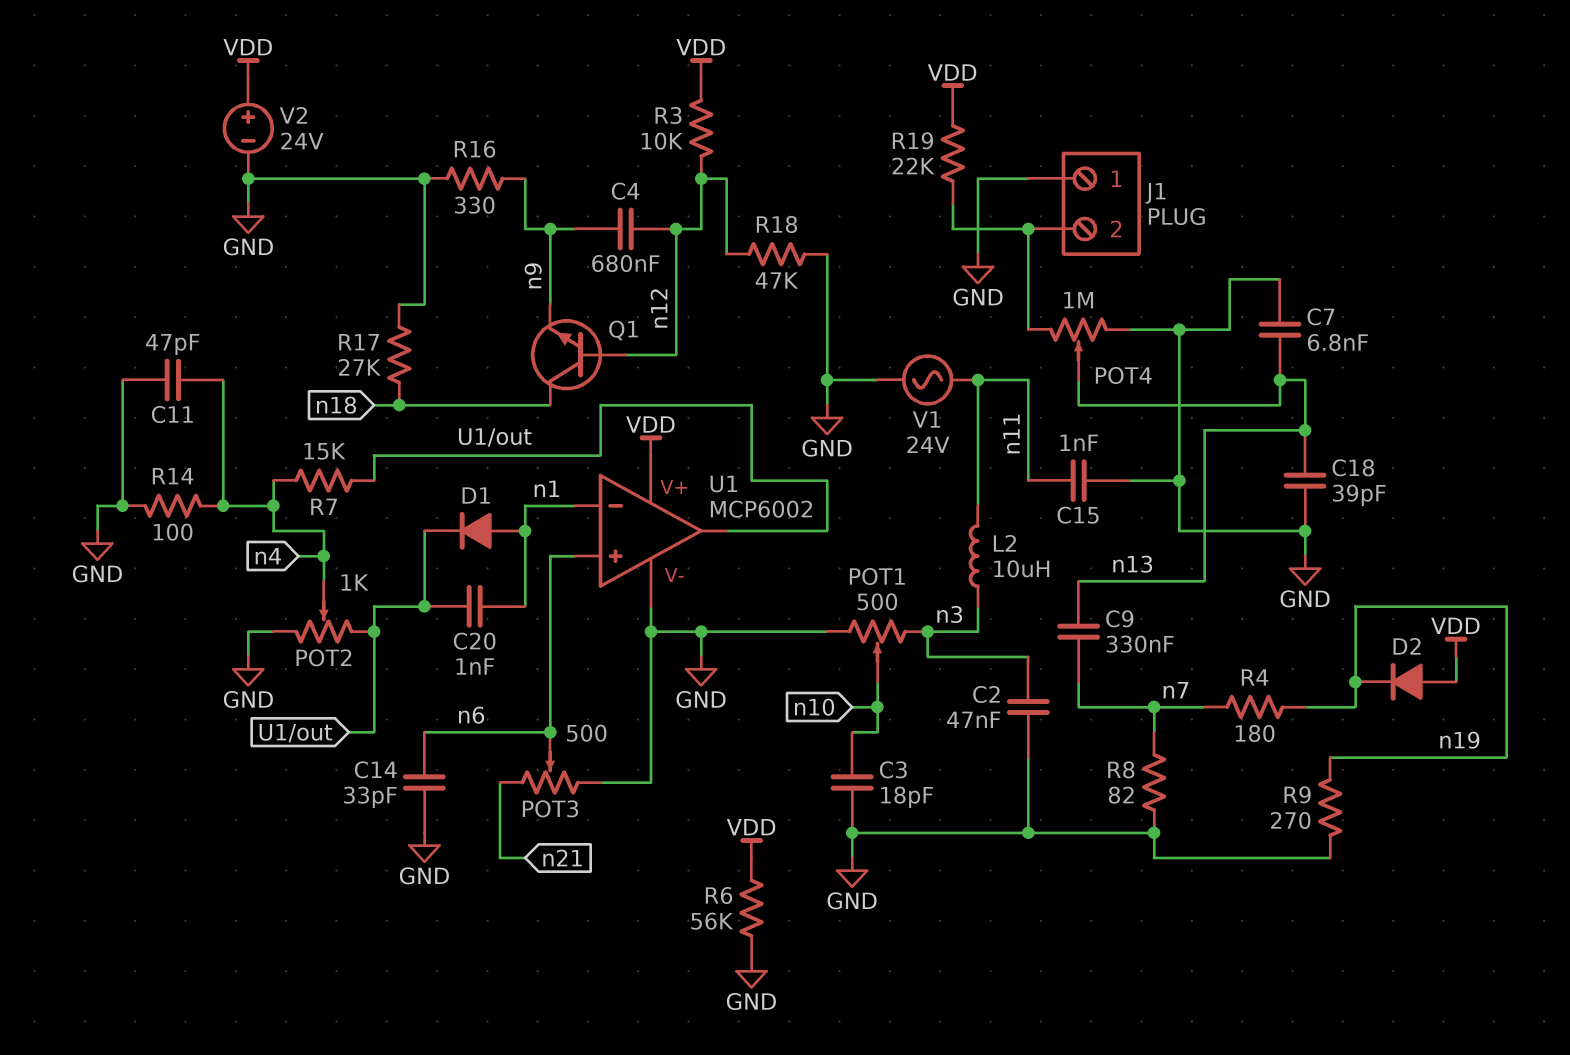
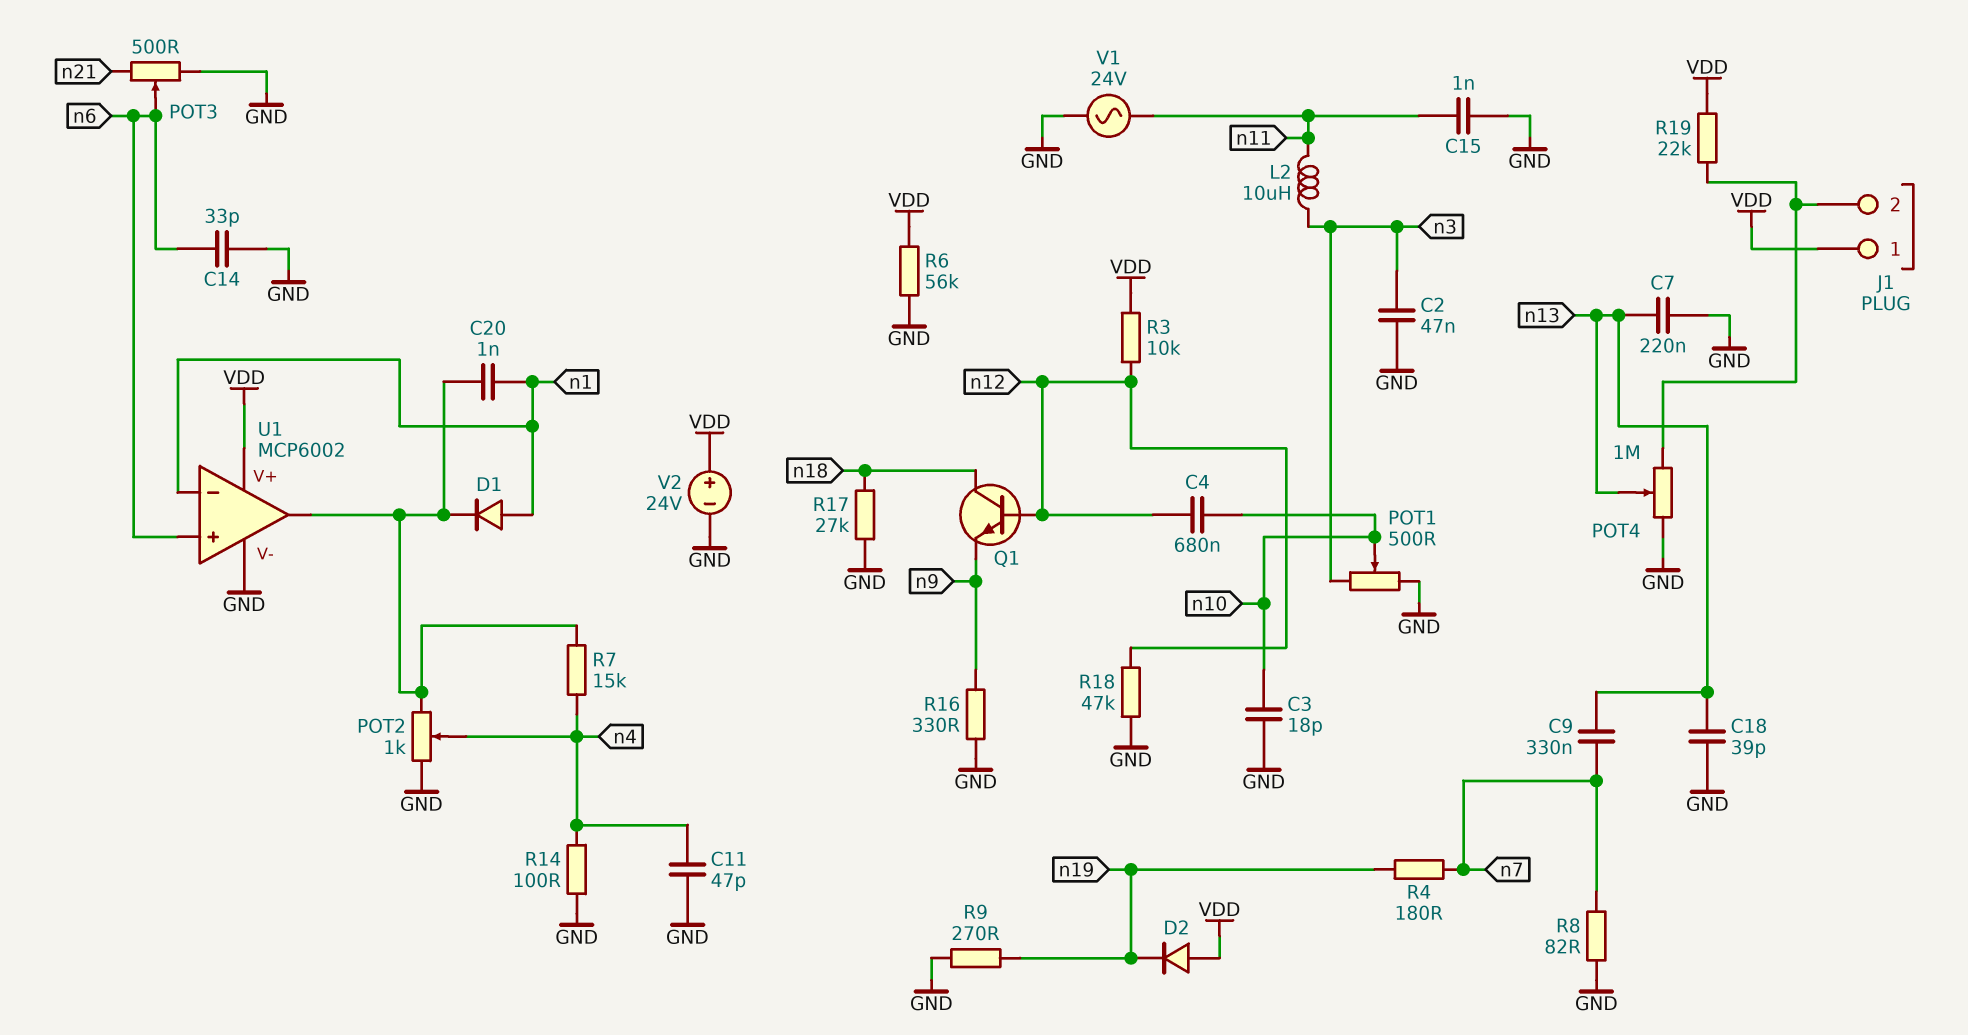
C4: 680nF (n9, n12) -> 680nF (n10, n12)
C7: 6.8nF (GND, n13) -> 220nF (GND, n13)
J1 pin 1: GND -> VDD

